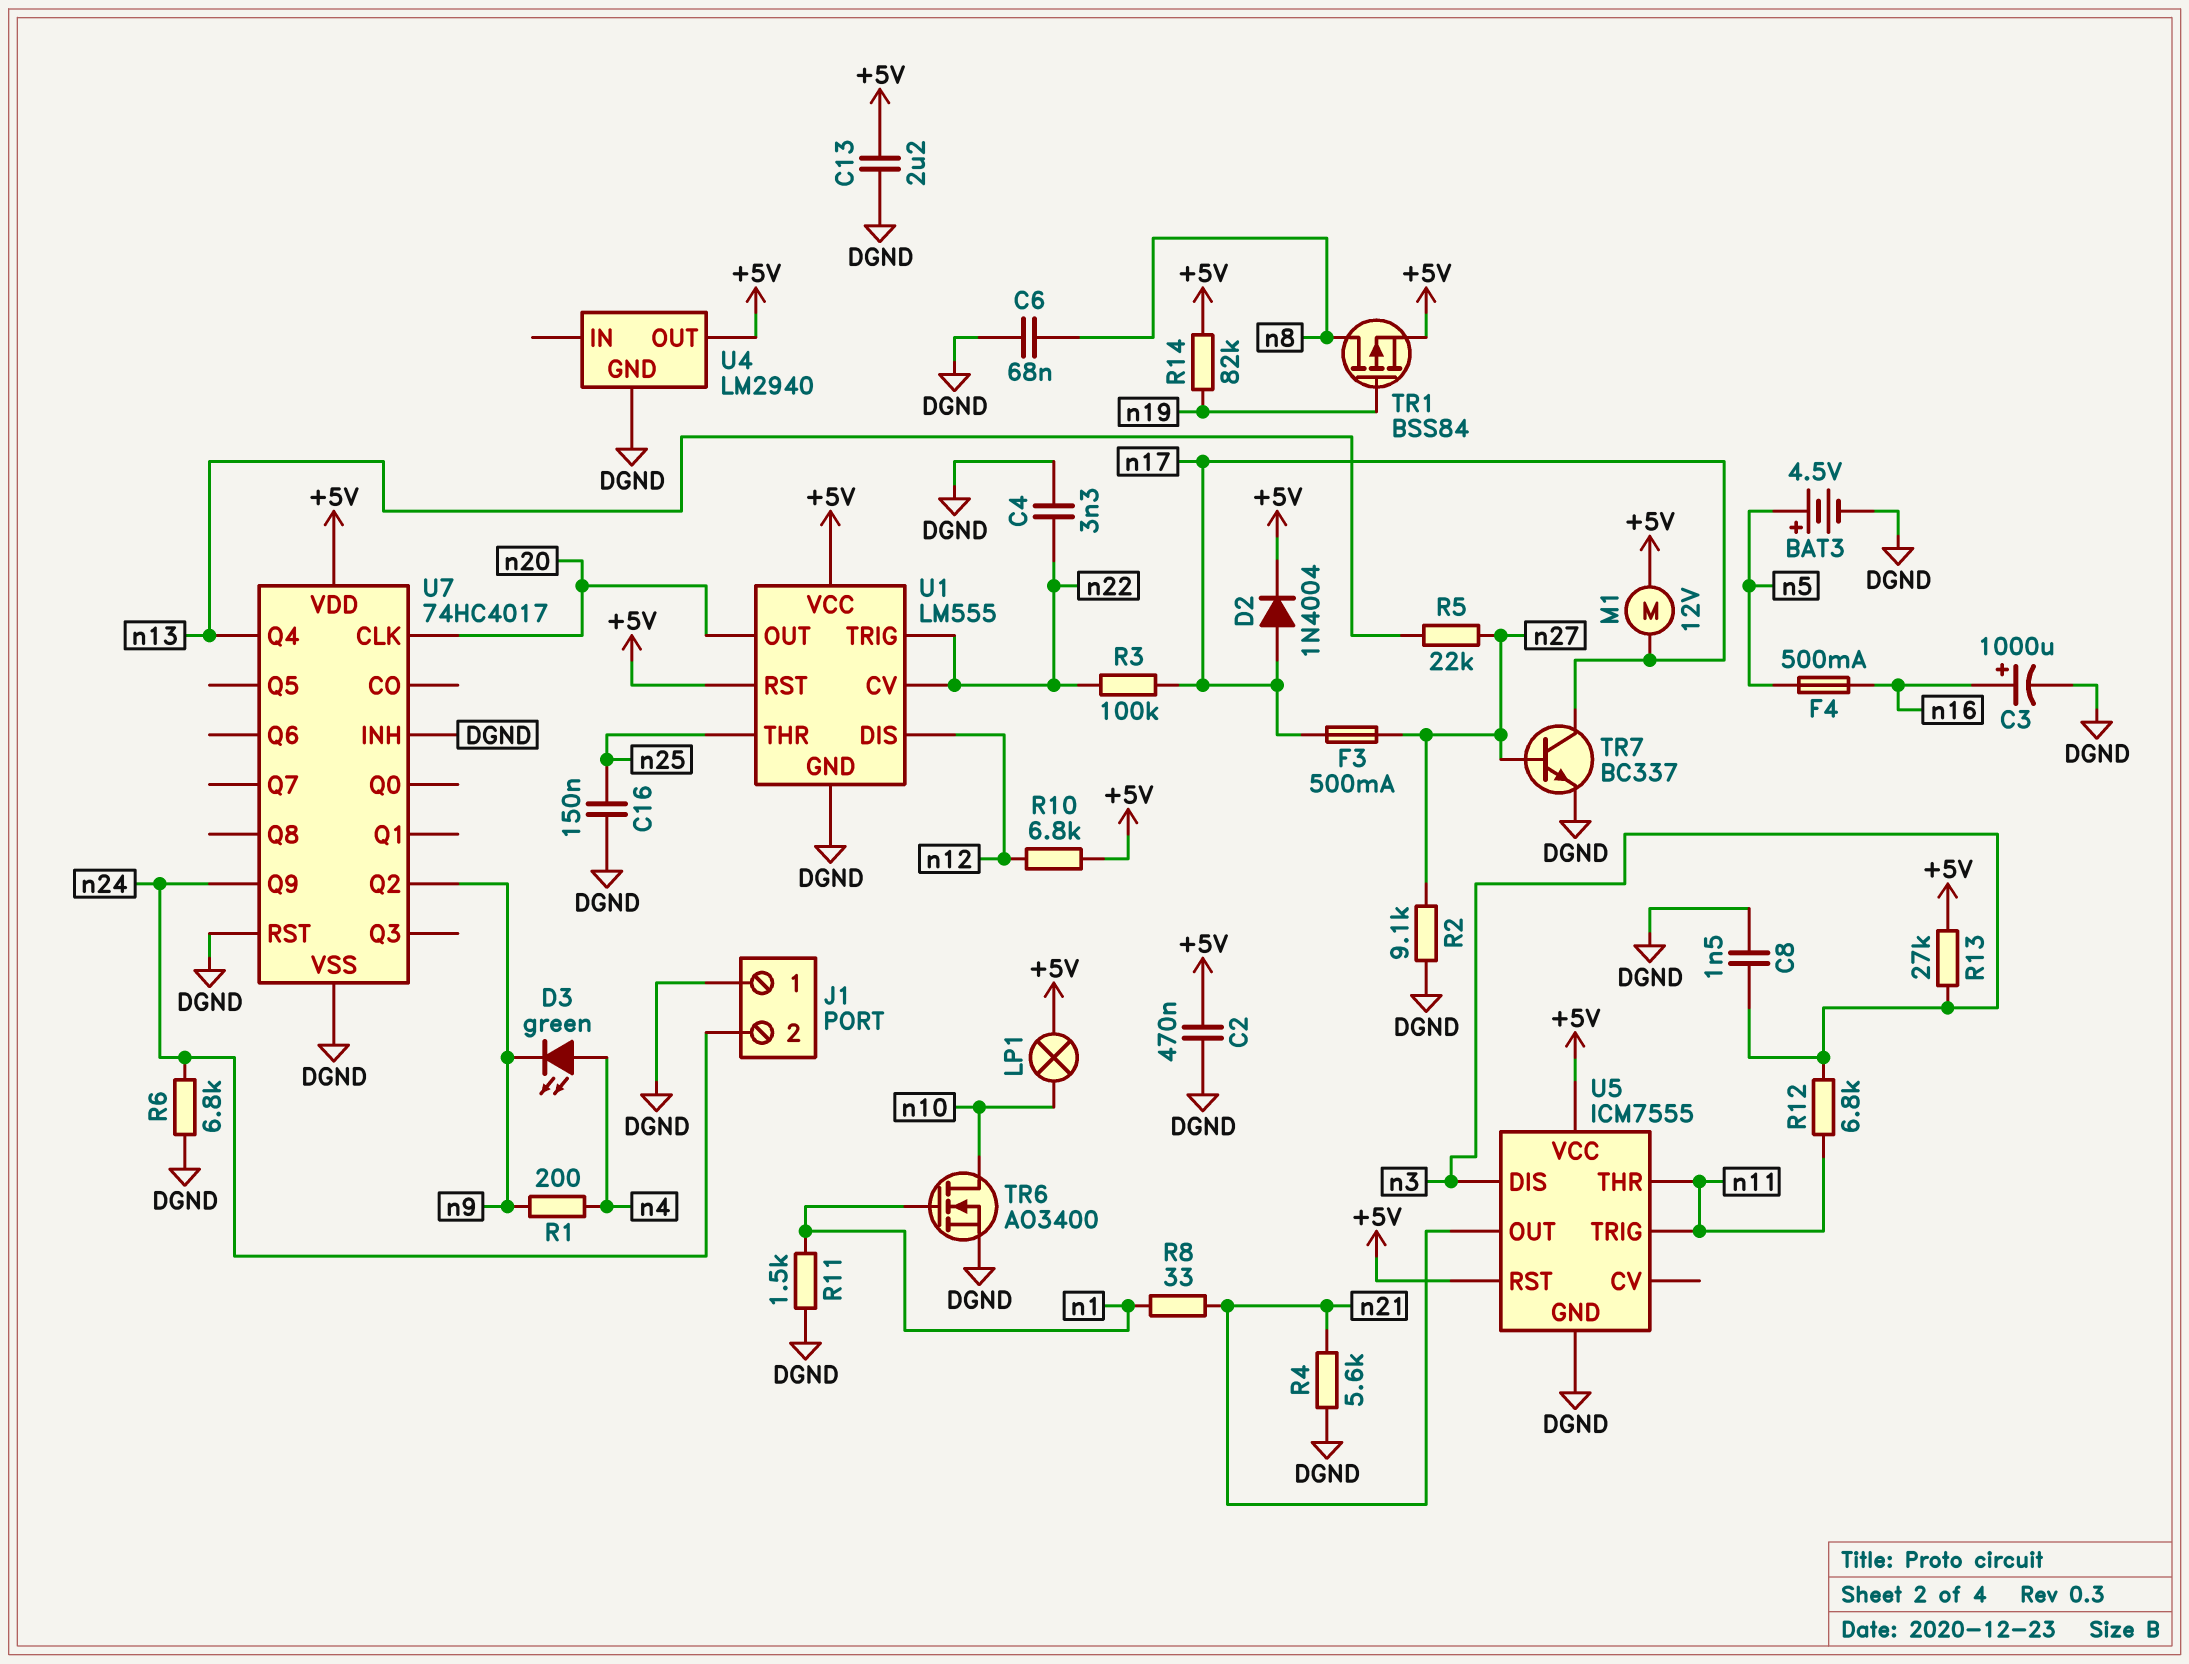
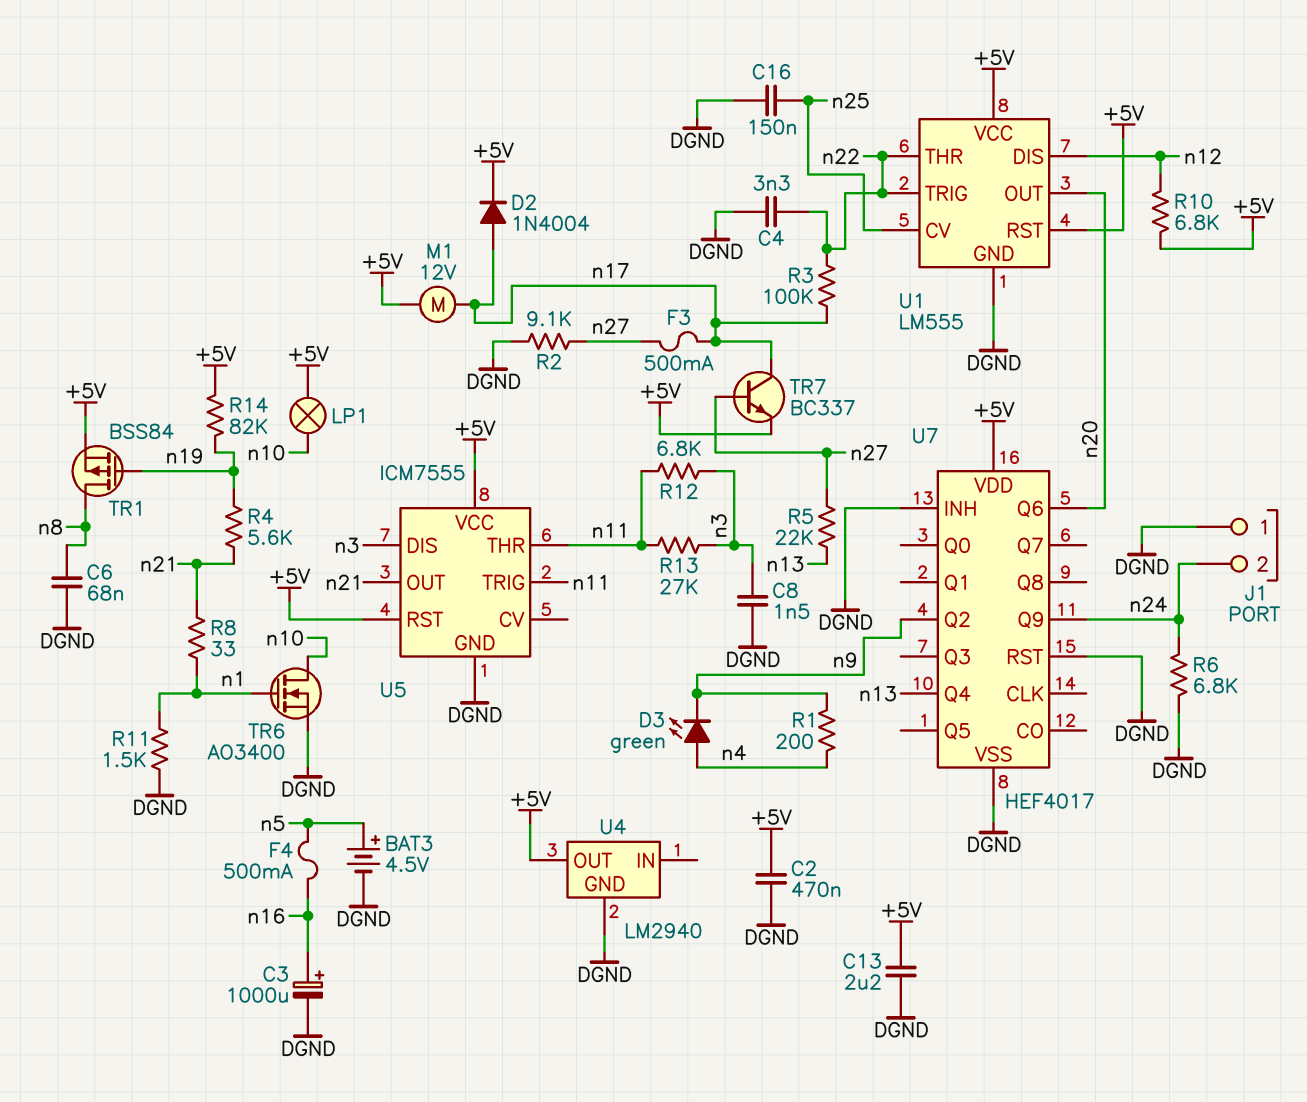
R4: 5.6k (DGND, n21) -> 5.6k (n19, n21)
R13: 27k (+5V, n3) -> 27k (n3, n11)
TR7: NPN BC337 (B n27, C n17, E DGND) -> NPN BC337 (B n27, C n17, E +5V)
U1 pin CV: n22 -> n25
U1 pin THR: n25 -> n22
U7: 74HC4017 -> HEF4017
U7 pin CLK: n20 -> none
U7 pin Q6: none -> n20

